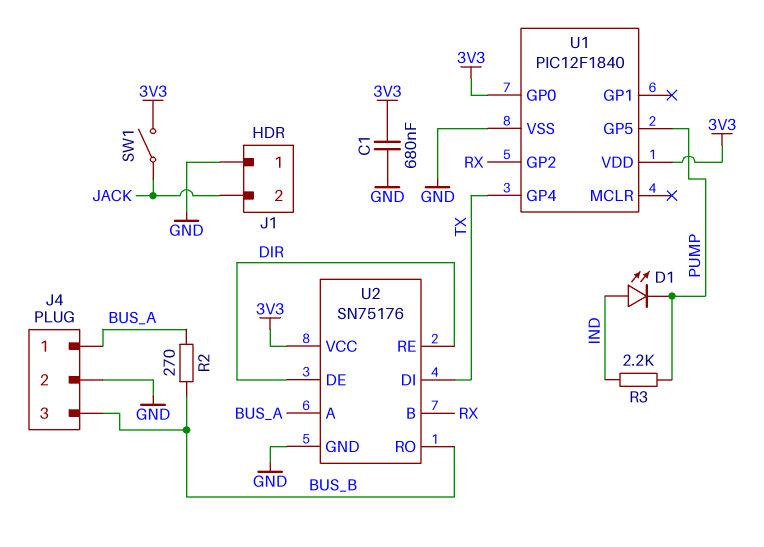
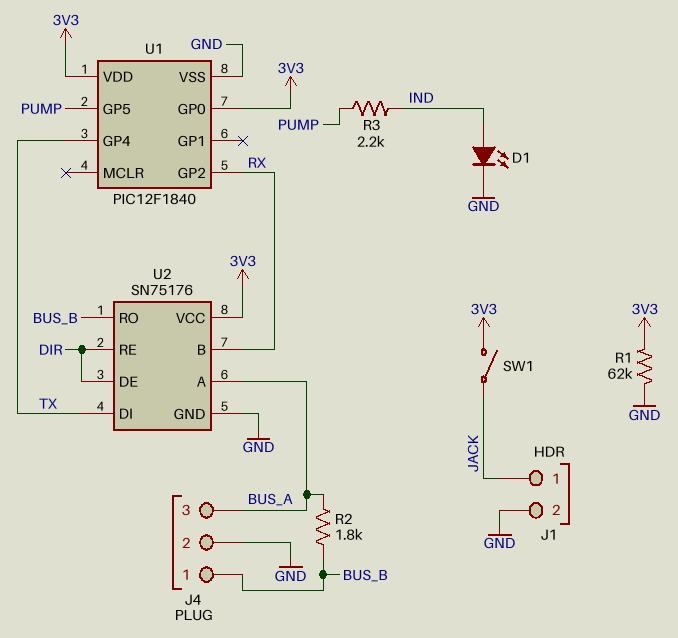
C1: 680nF (3V3, GND) -> none
D1: LED (A IND, K PUMP) -> LED (A IND, K GND)
J1 pin 1: GND -> JACK
J1 pin 2: JACK -> GND
J4 pin 1: BUS_A -> BUS_B
J4 pin 3: BUS_B -> BUS_A
R1: none -> 62k (3V3, GND)
R2: 270 (BUS_A, BUS_B) -> 1.8k (BUS_A, BUS_B)

